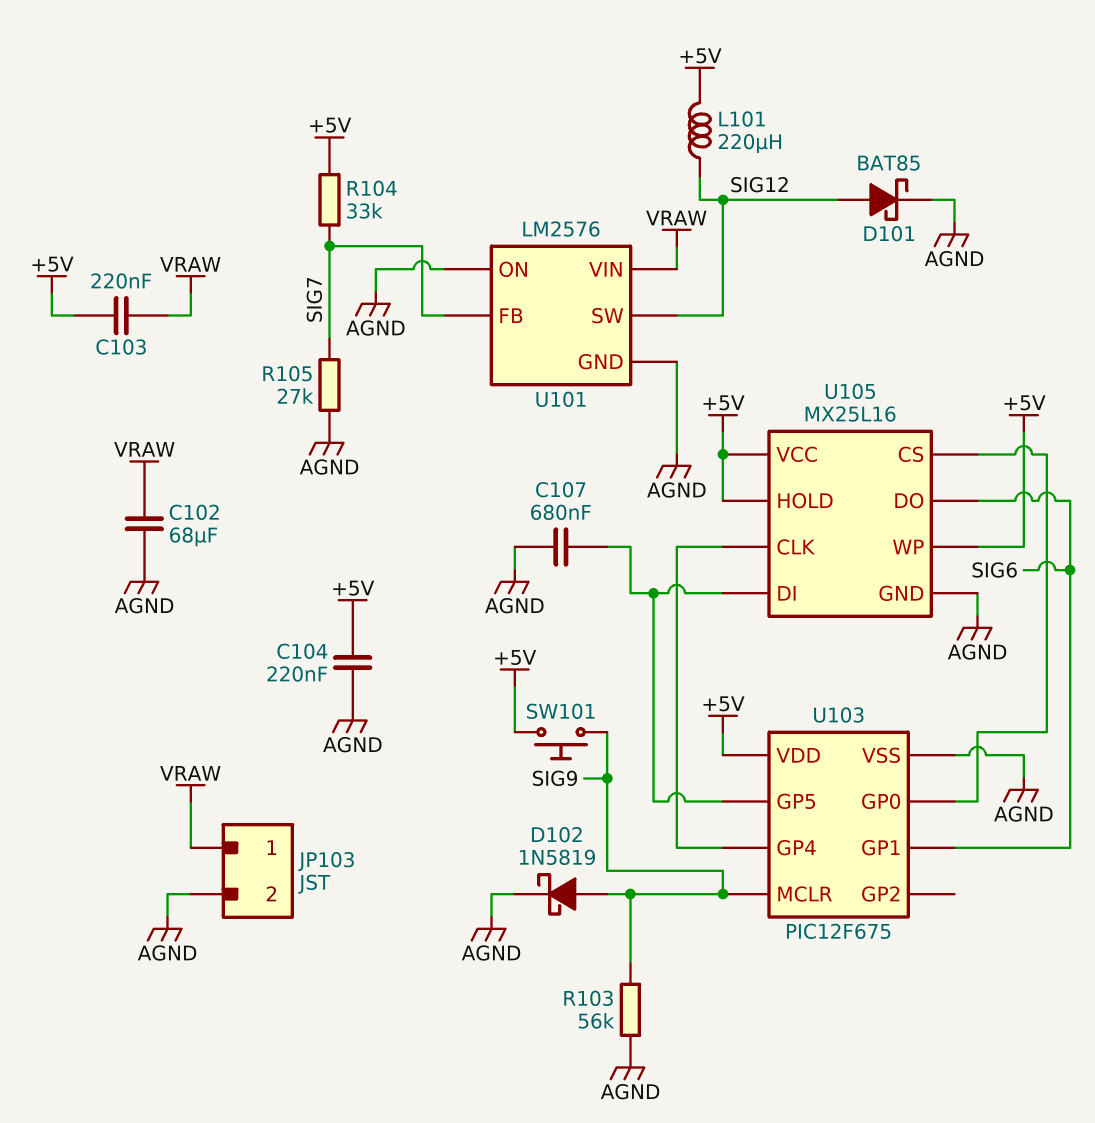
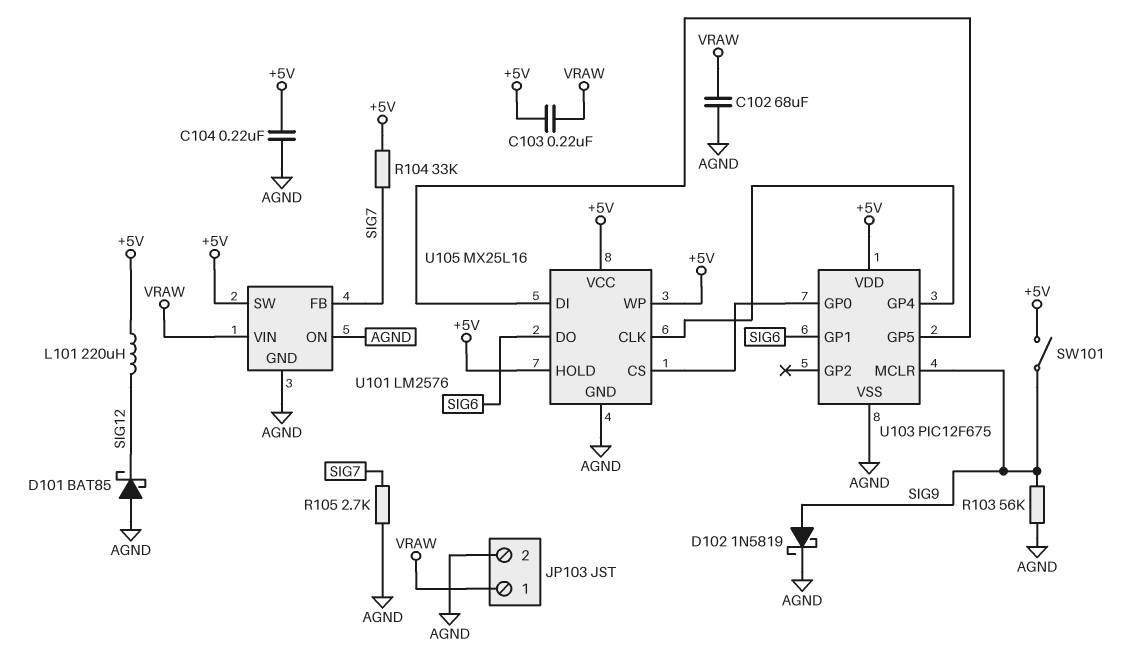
C107: 680nF (AGND, U103/GP5) -> none
D101: schottky BAT85 (A SIG12, K AGND) -> schottky BAT85 (A AGND, K SIG12)
R105: 27k (AGND, SIG7) -> 2.7k (AGND, SIG7)
SW101: button (+5V, SIG9) -> switch (+5V, SIG9)
U101 pin SW: SIG12 -> +5V

